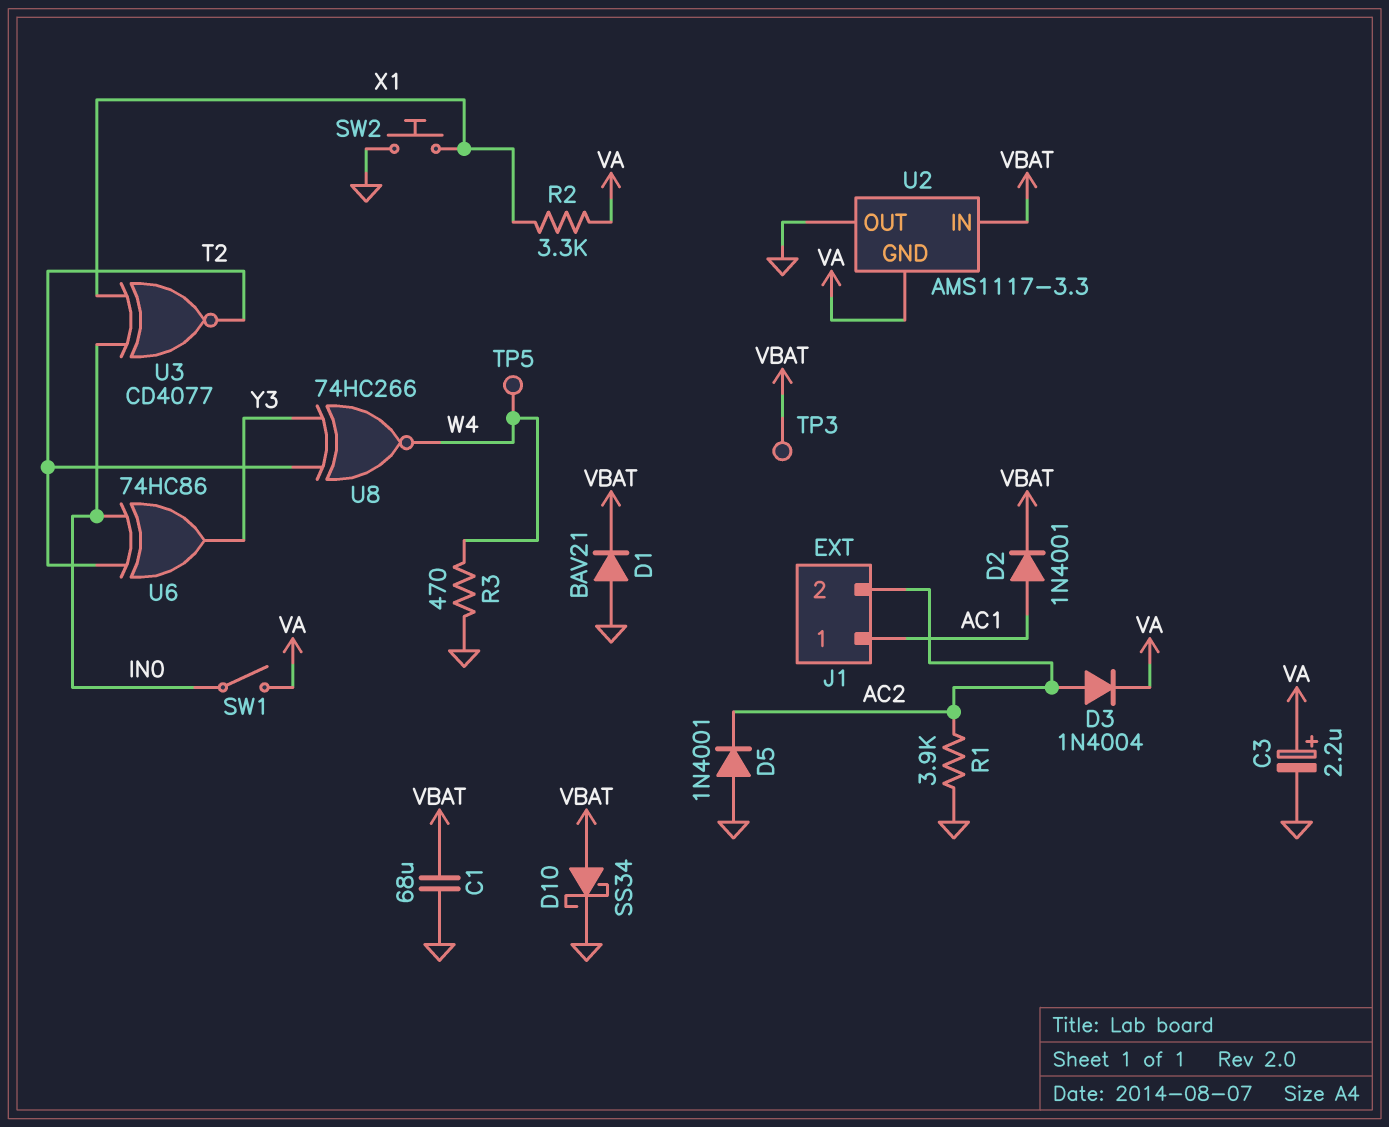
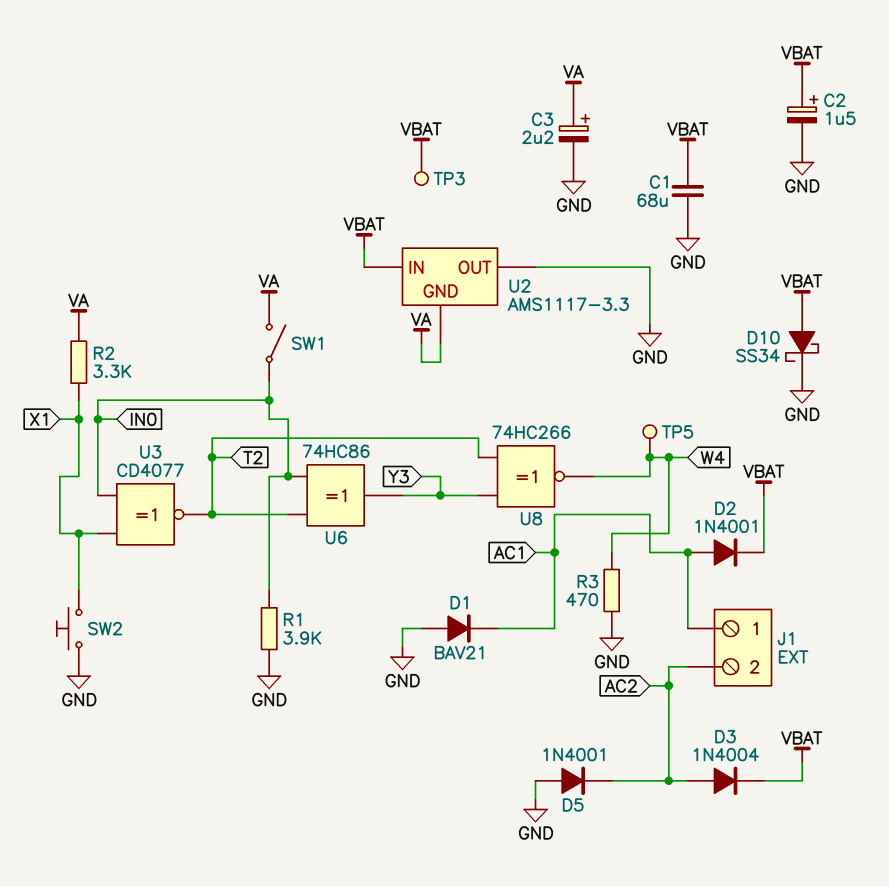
C2: none -> 1.5uF (plus VBAT, minus GND)
D1: diode BAV21 (A GND, K VBAT) -> diode BAV21 (A GND, K AC1)
D3: diode 1N4004 (A AC2, K VA) -> diode 1N4004 (A AC2, K VBAT)
R1: 3.9k (AC2, GND) -> 3.9k (GND, IN0)

